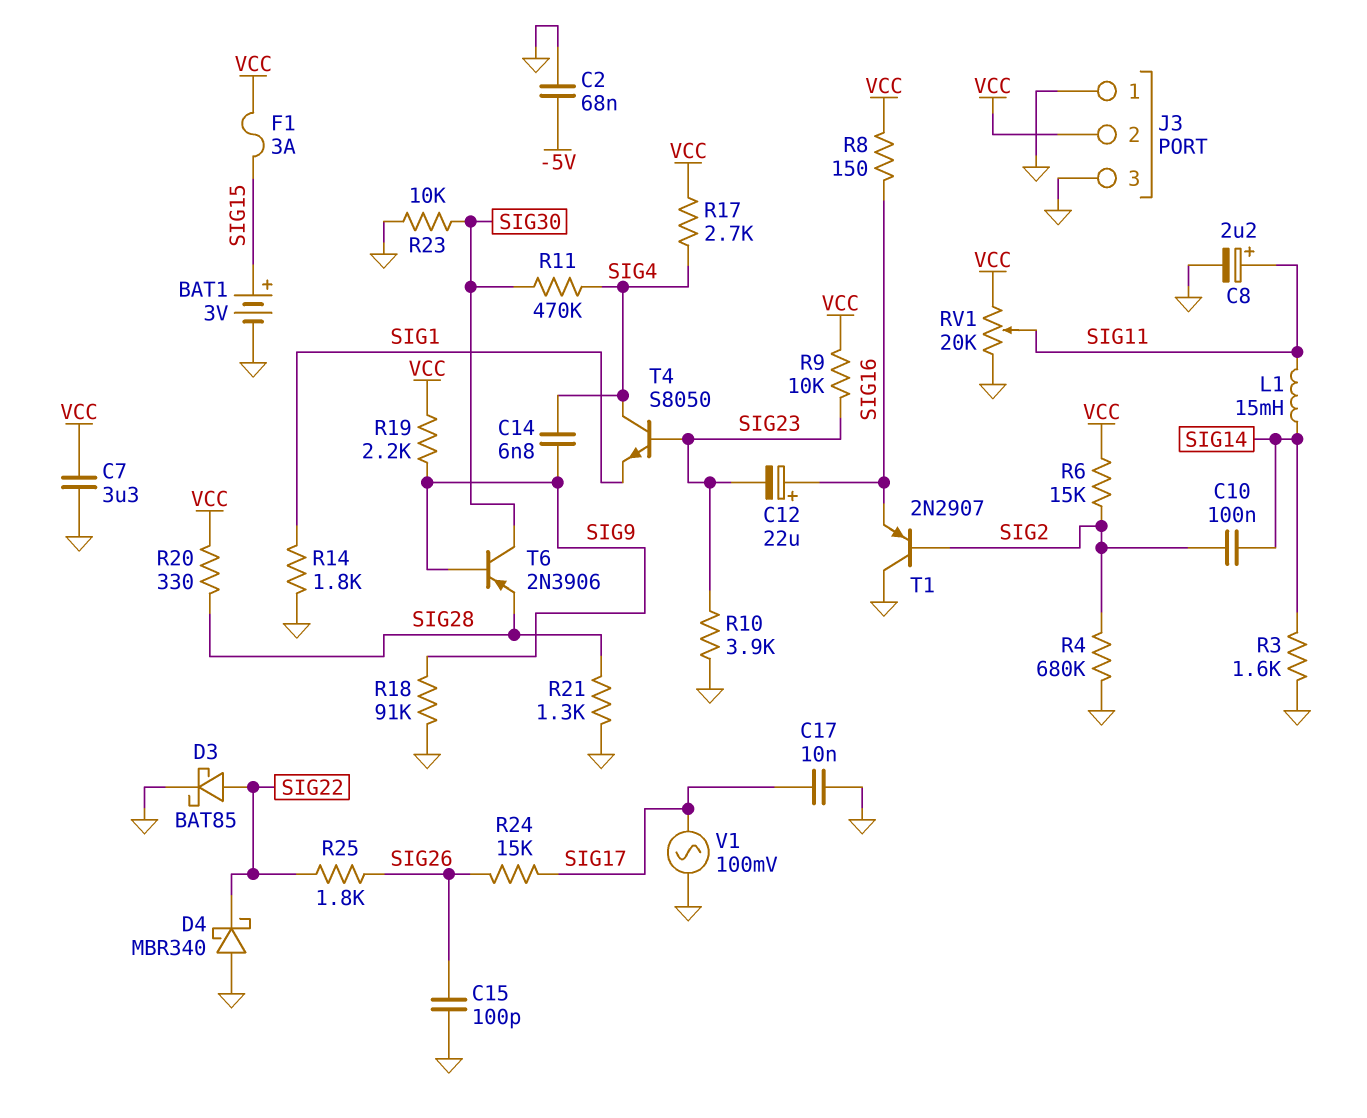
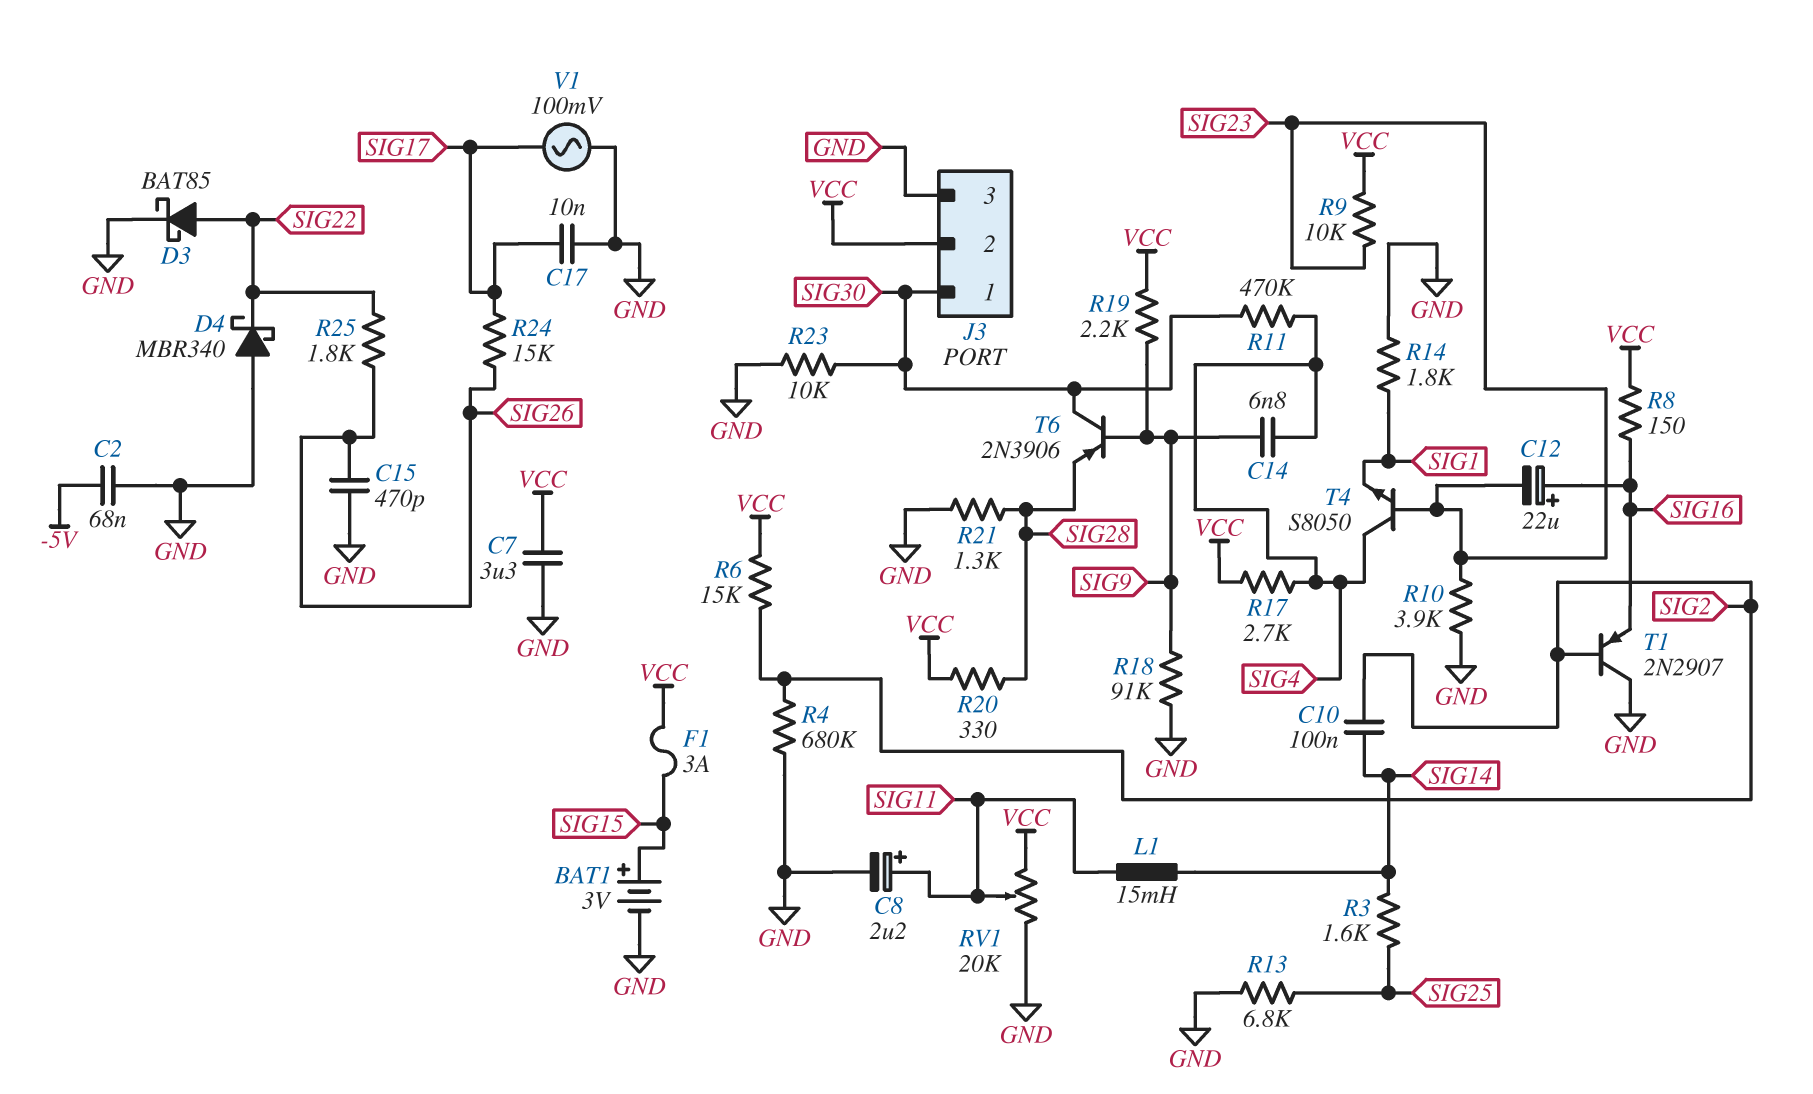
C15: 100pF (GND, SIG26) -> 470pF (GND, SIG26)
J3 pin 1: GND -> SIG30
R3: 1.6k (GND, SIG14) -> 1.6k (SIG14, SIG25)
R13: none -> 6.8k (GND, SIG25)

